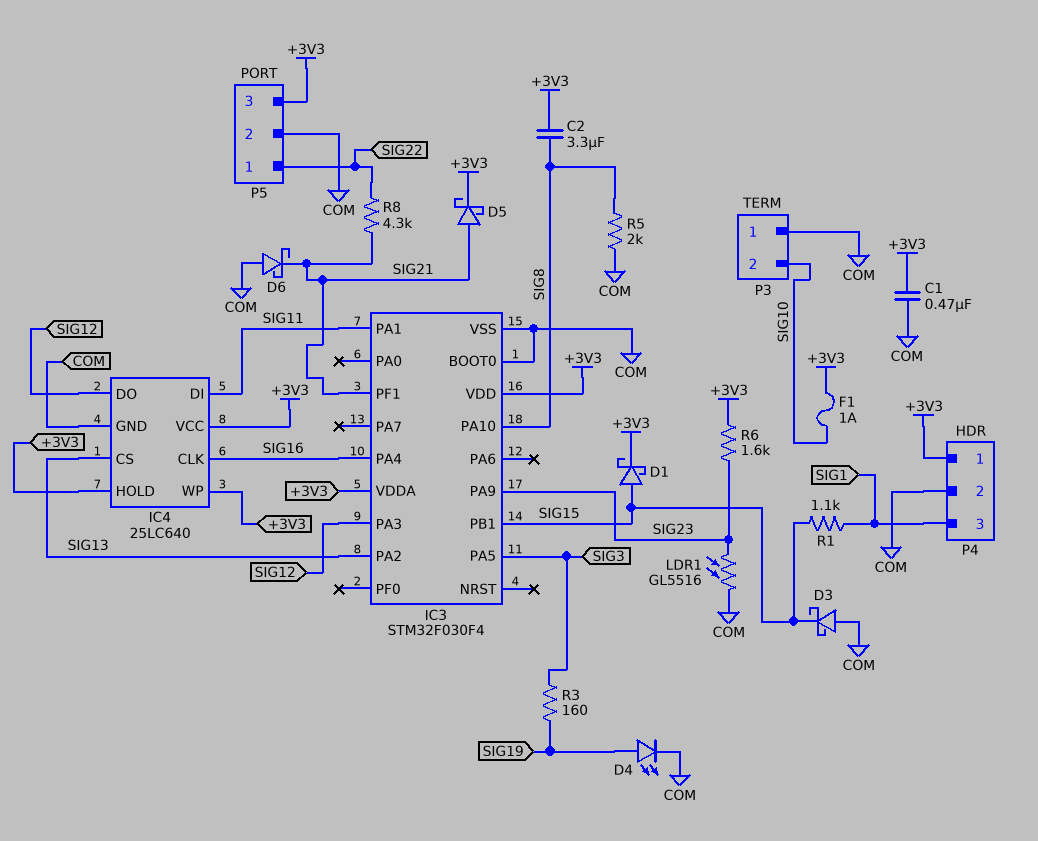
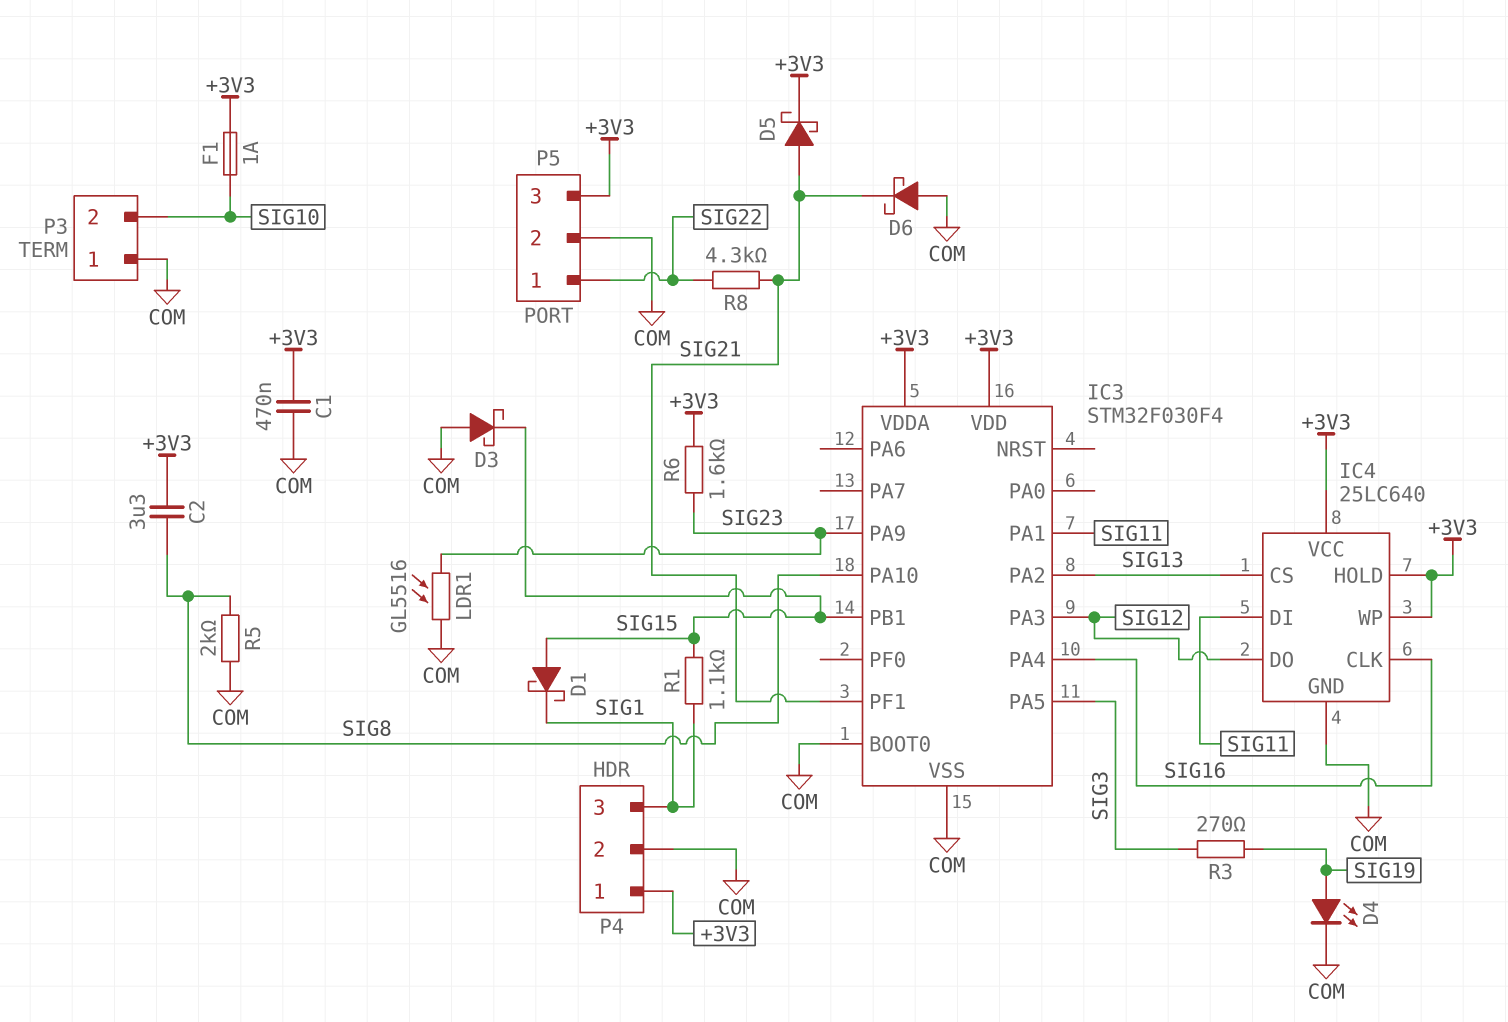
D1: schottky (A SIG15, K +3V3) -> schottky (A SIG15, K SIG1)
R3: 160 (SIG3, SIG19) -> 270 (SIG3, SIG19)

